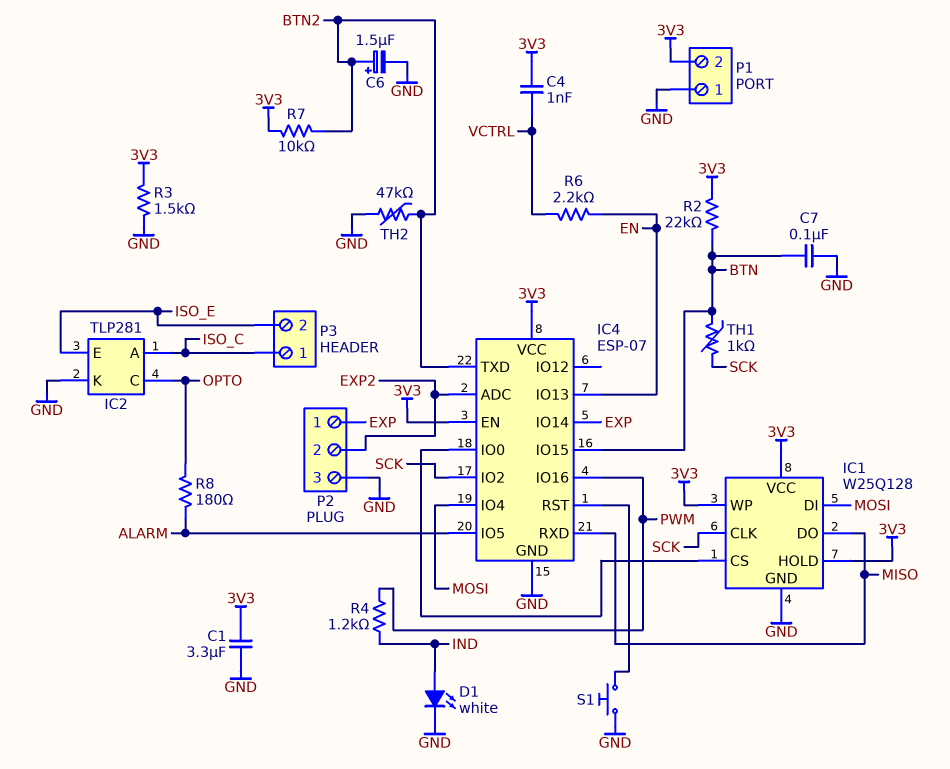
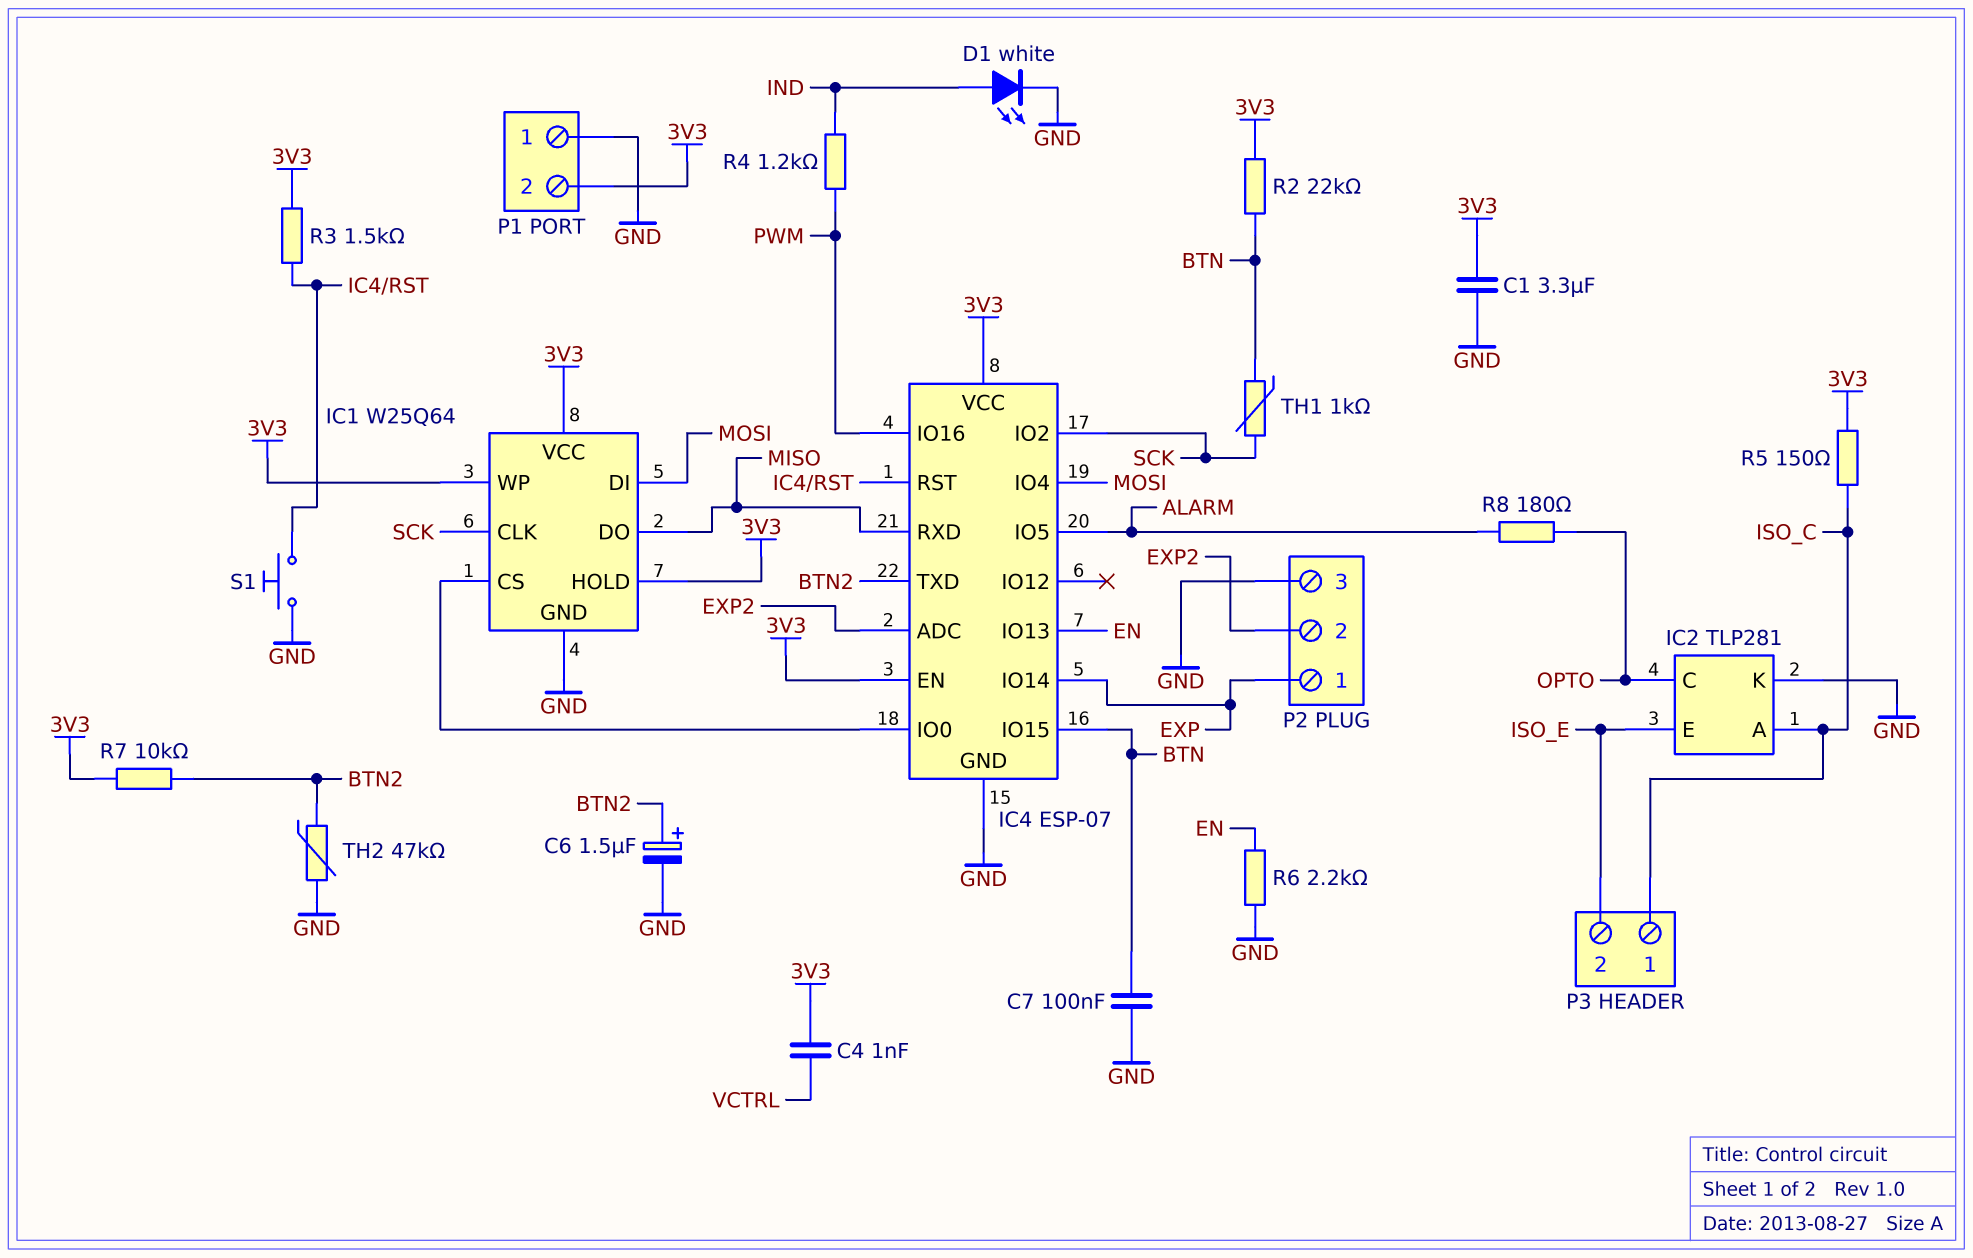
IC1: W25Q128 -> W25Q64
R3: 1.5k (3V3, GND) -> 1.5k (3V3, IC4/RST)
R5: none -> 150 (3V3, ISO_C)
R6: 2.2k (EN, VCTRL) -> 2.2k (EN, GND)

